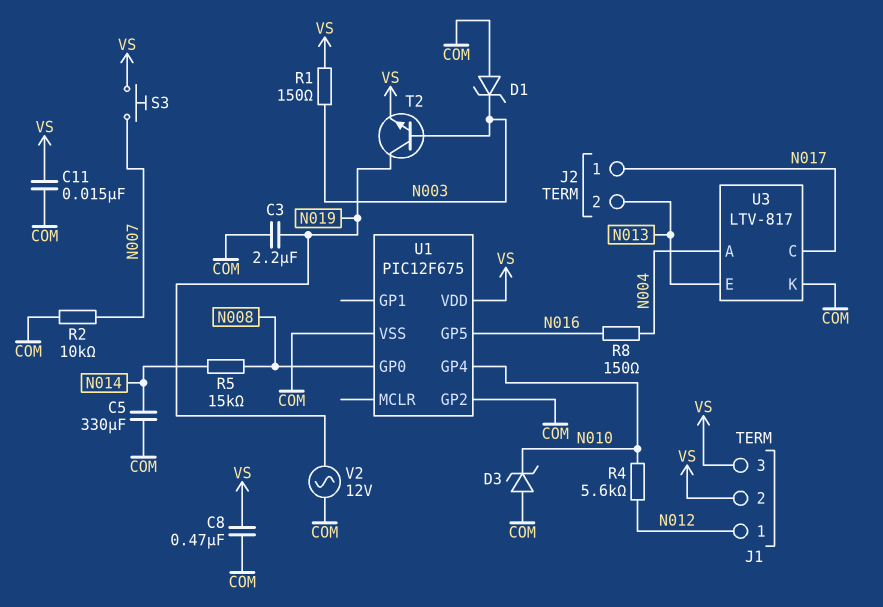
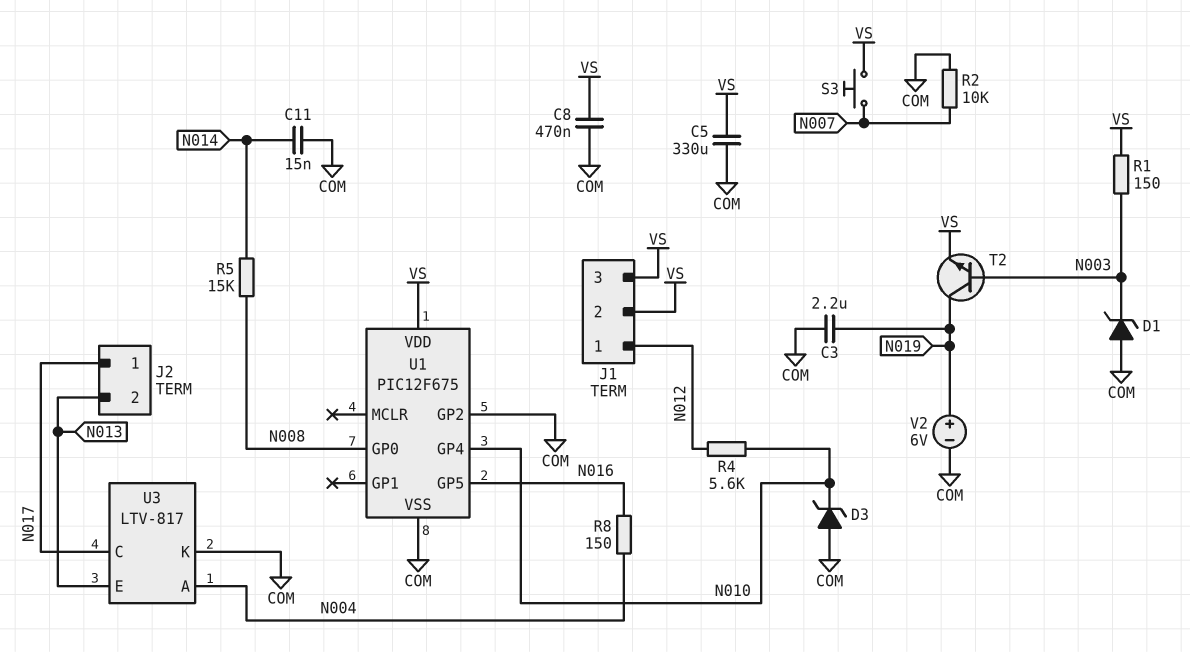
C5: 330uF (COM, N014) -> 330uF (COM, VS)
C11: 15nF (COM, VS) -> 15nF (COM, N014)
V2: AC 12V (COM, N019) -> 6V (plus N019, minus COM)

